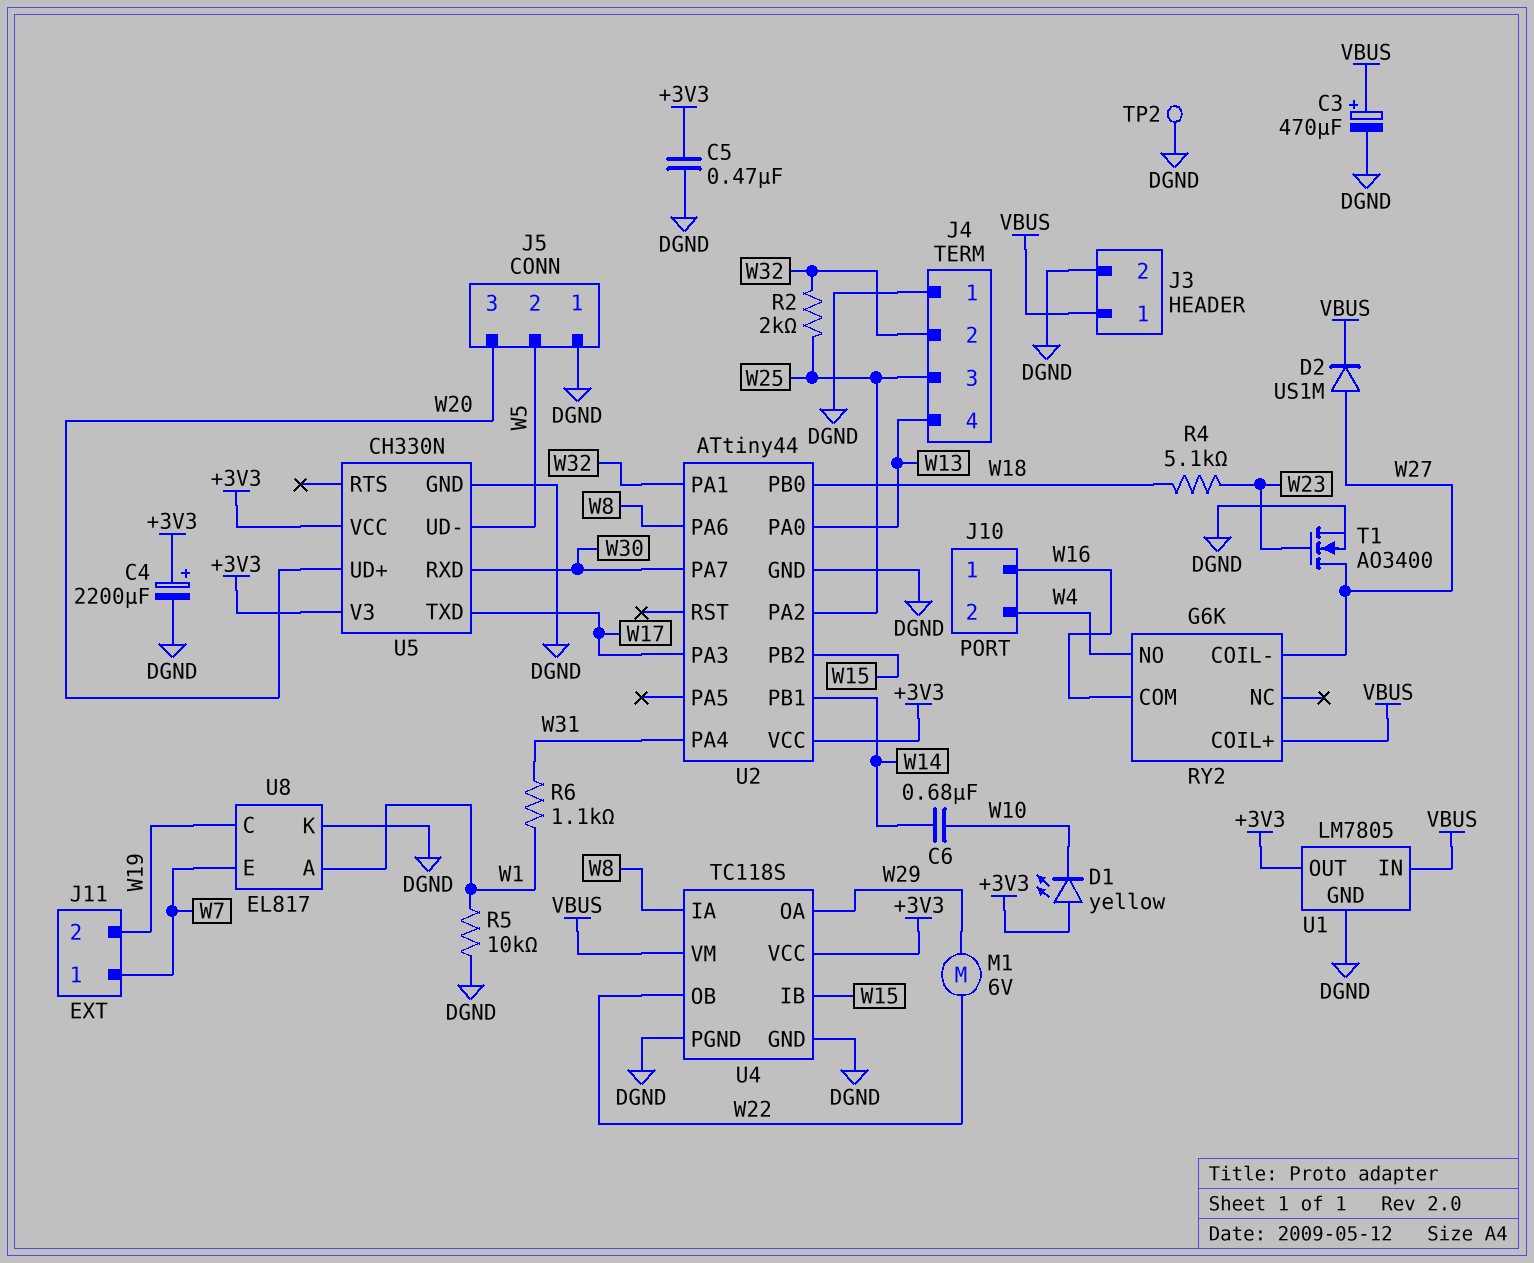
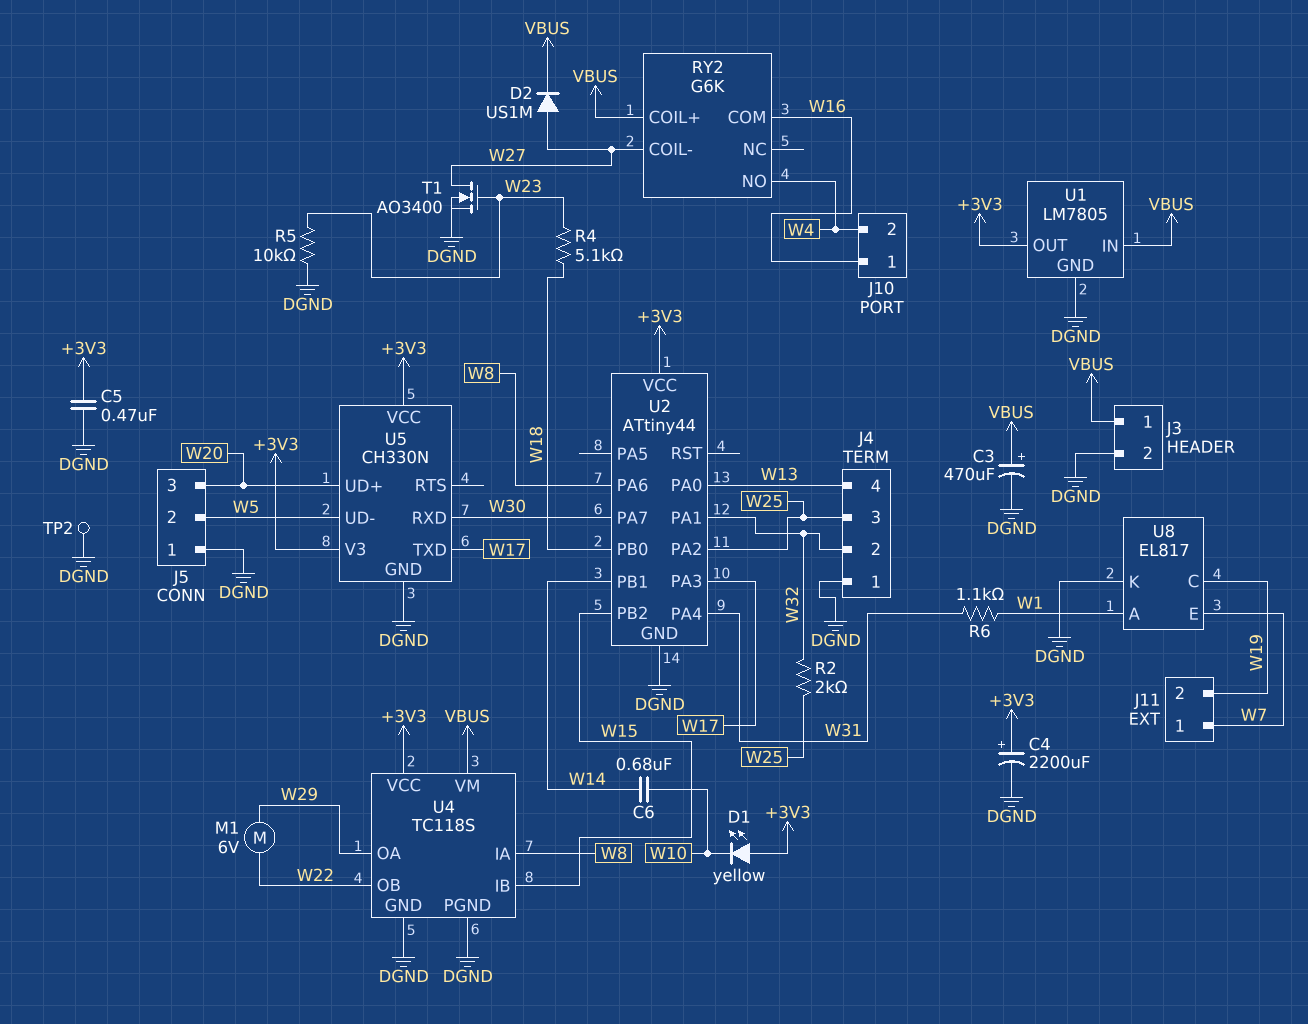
R5: 10k (DGND, W1) -> 10k (DGND, W23)

